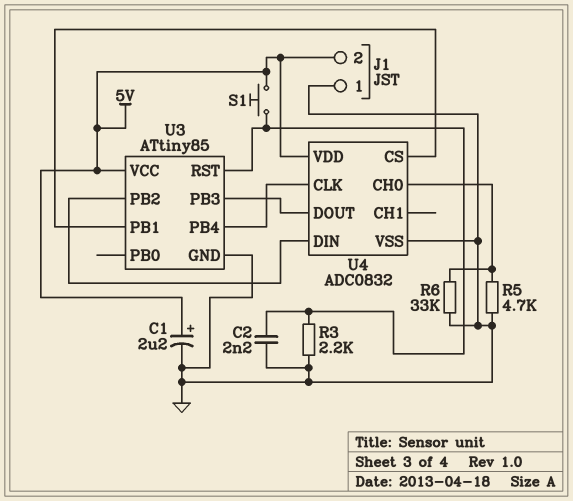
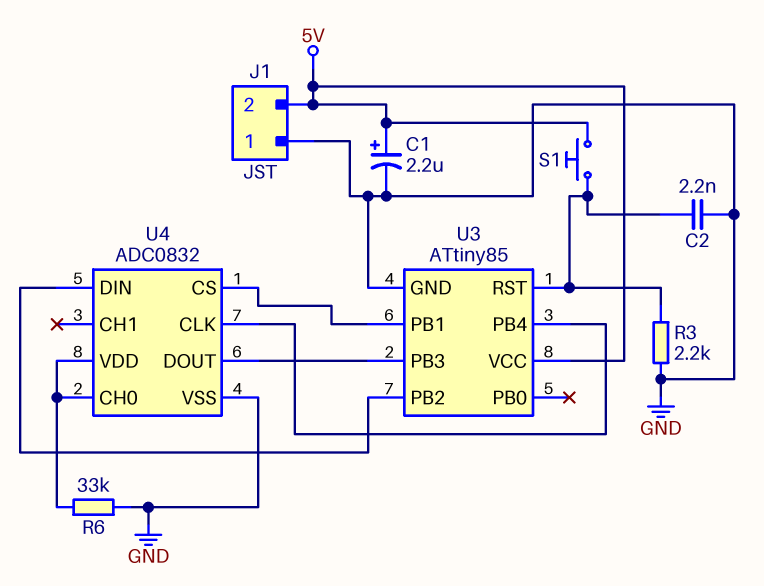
R5: 4.7k (GND, U4/CH0) -> none
U4 pin VDD: 5V -> U4/CH0

